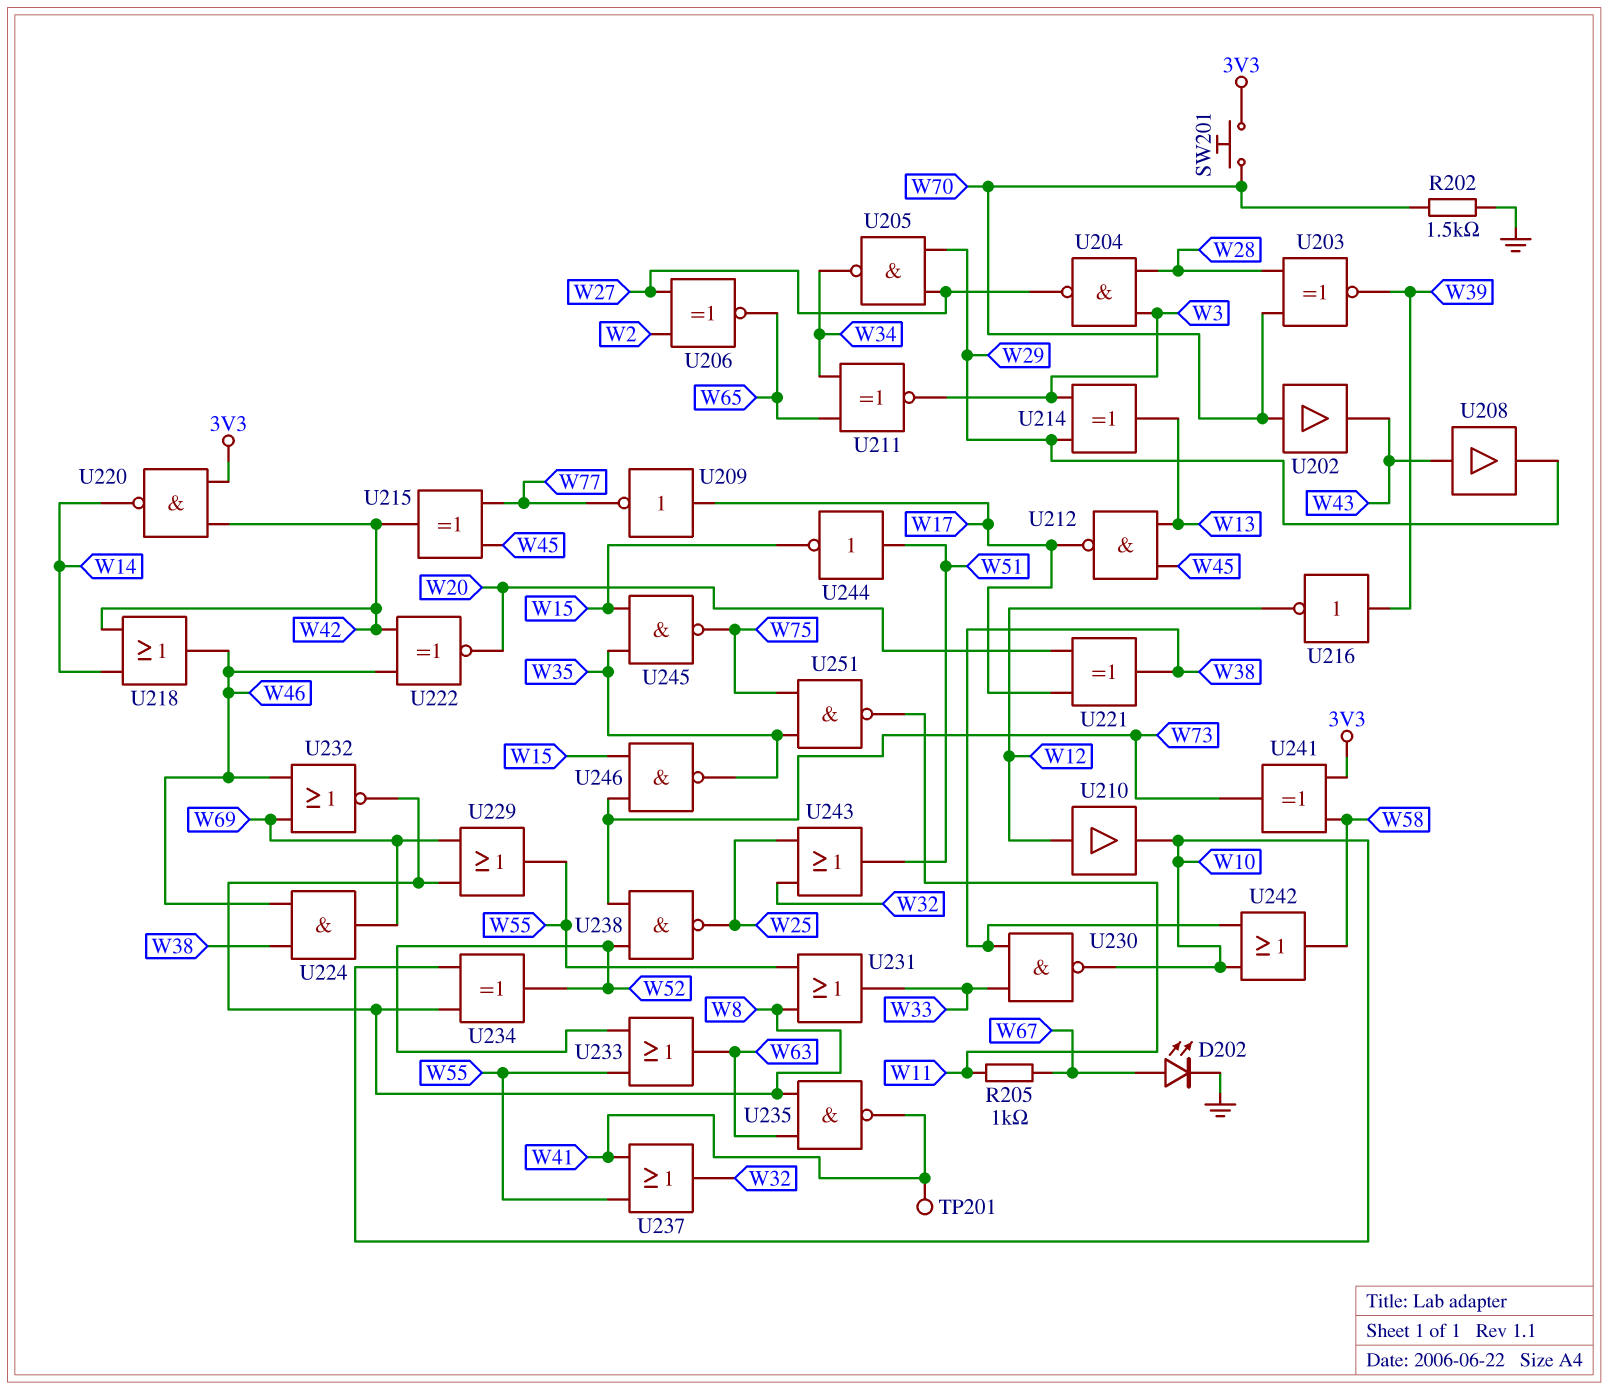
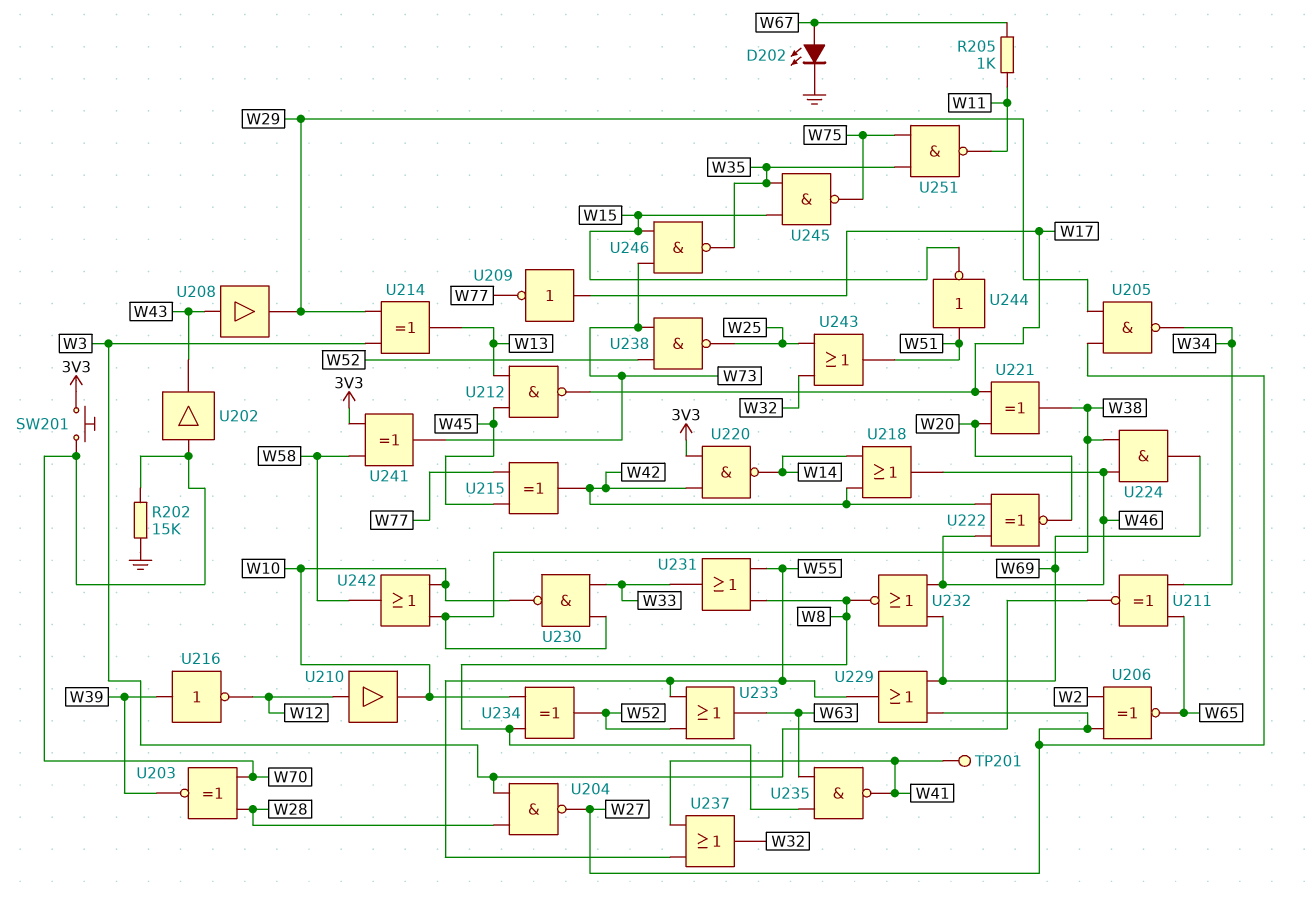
R202: 1.5k (GND, W70) -> 15k (GND, W70)
U229: OR (in W8, in W69, out W55) -> OR (in W27, in W69, out W55)

